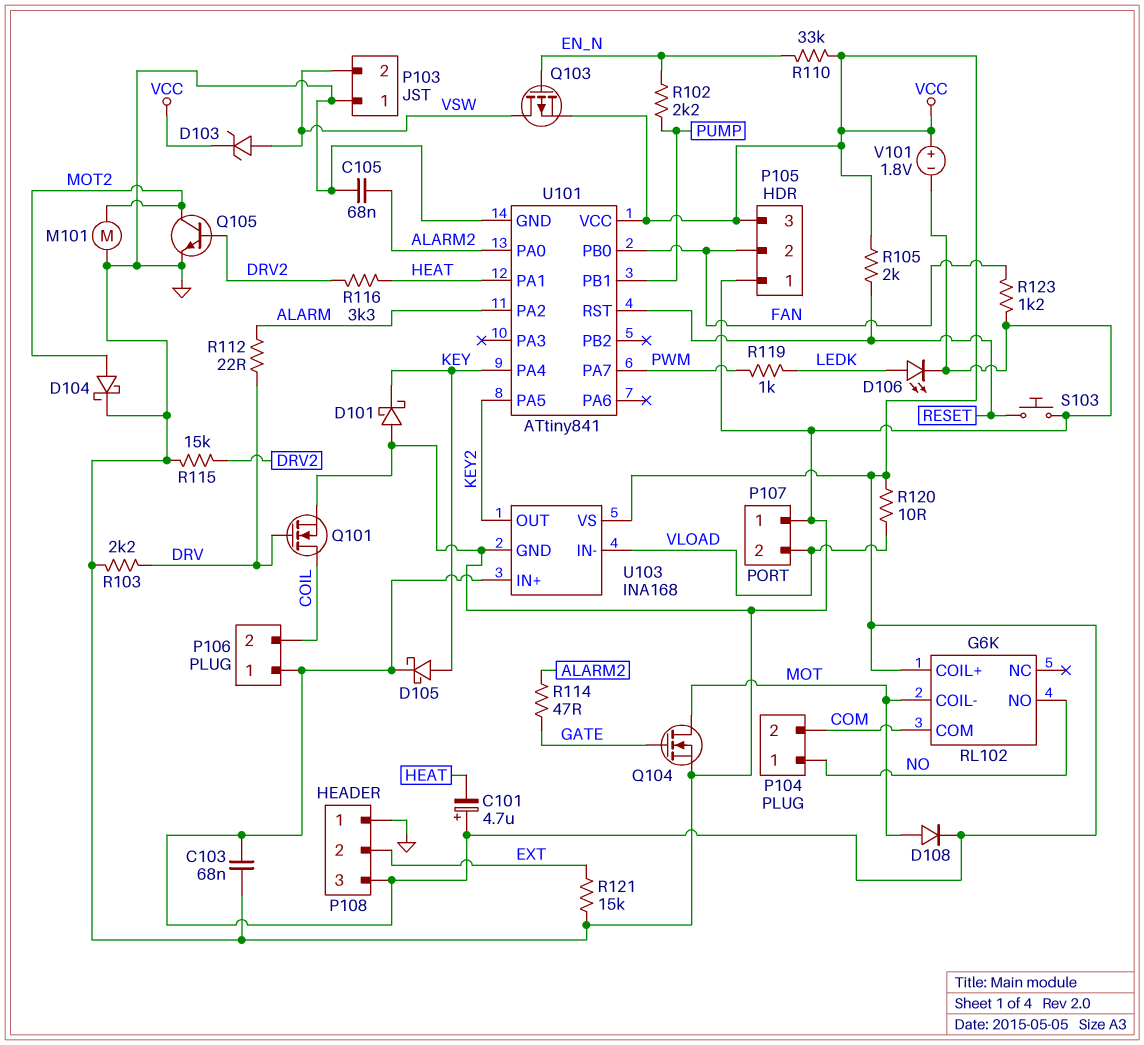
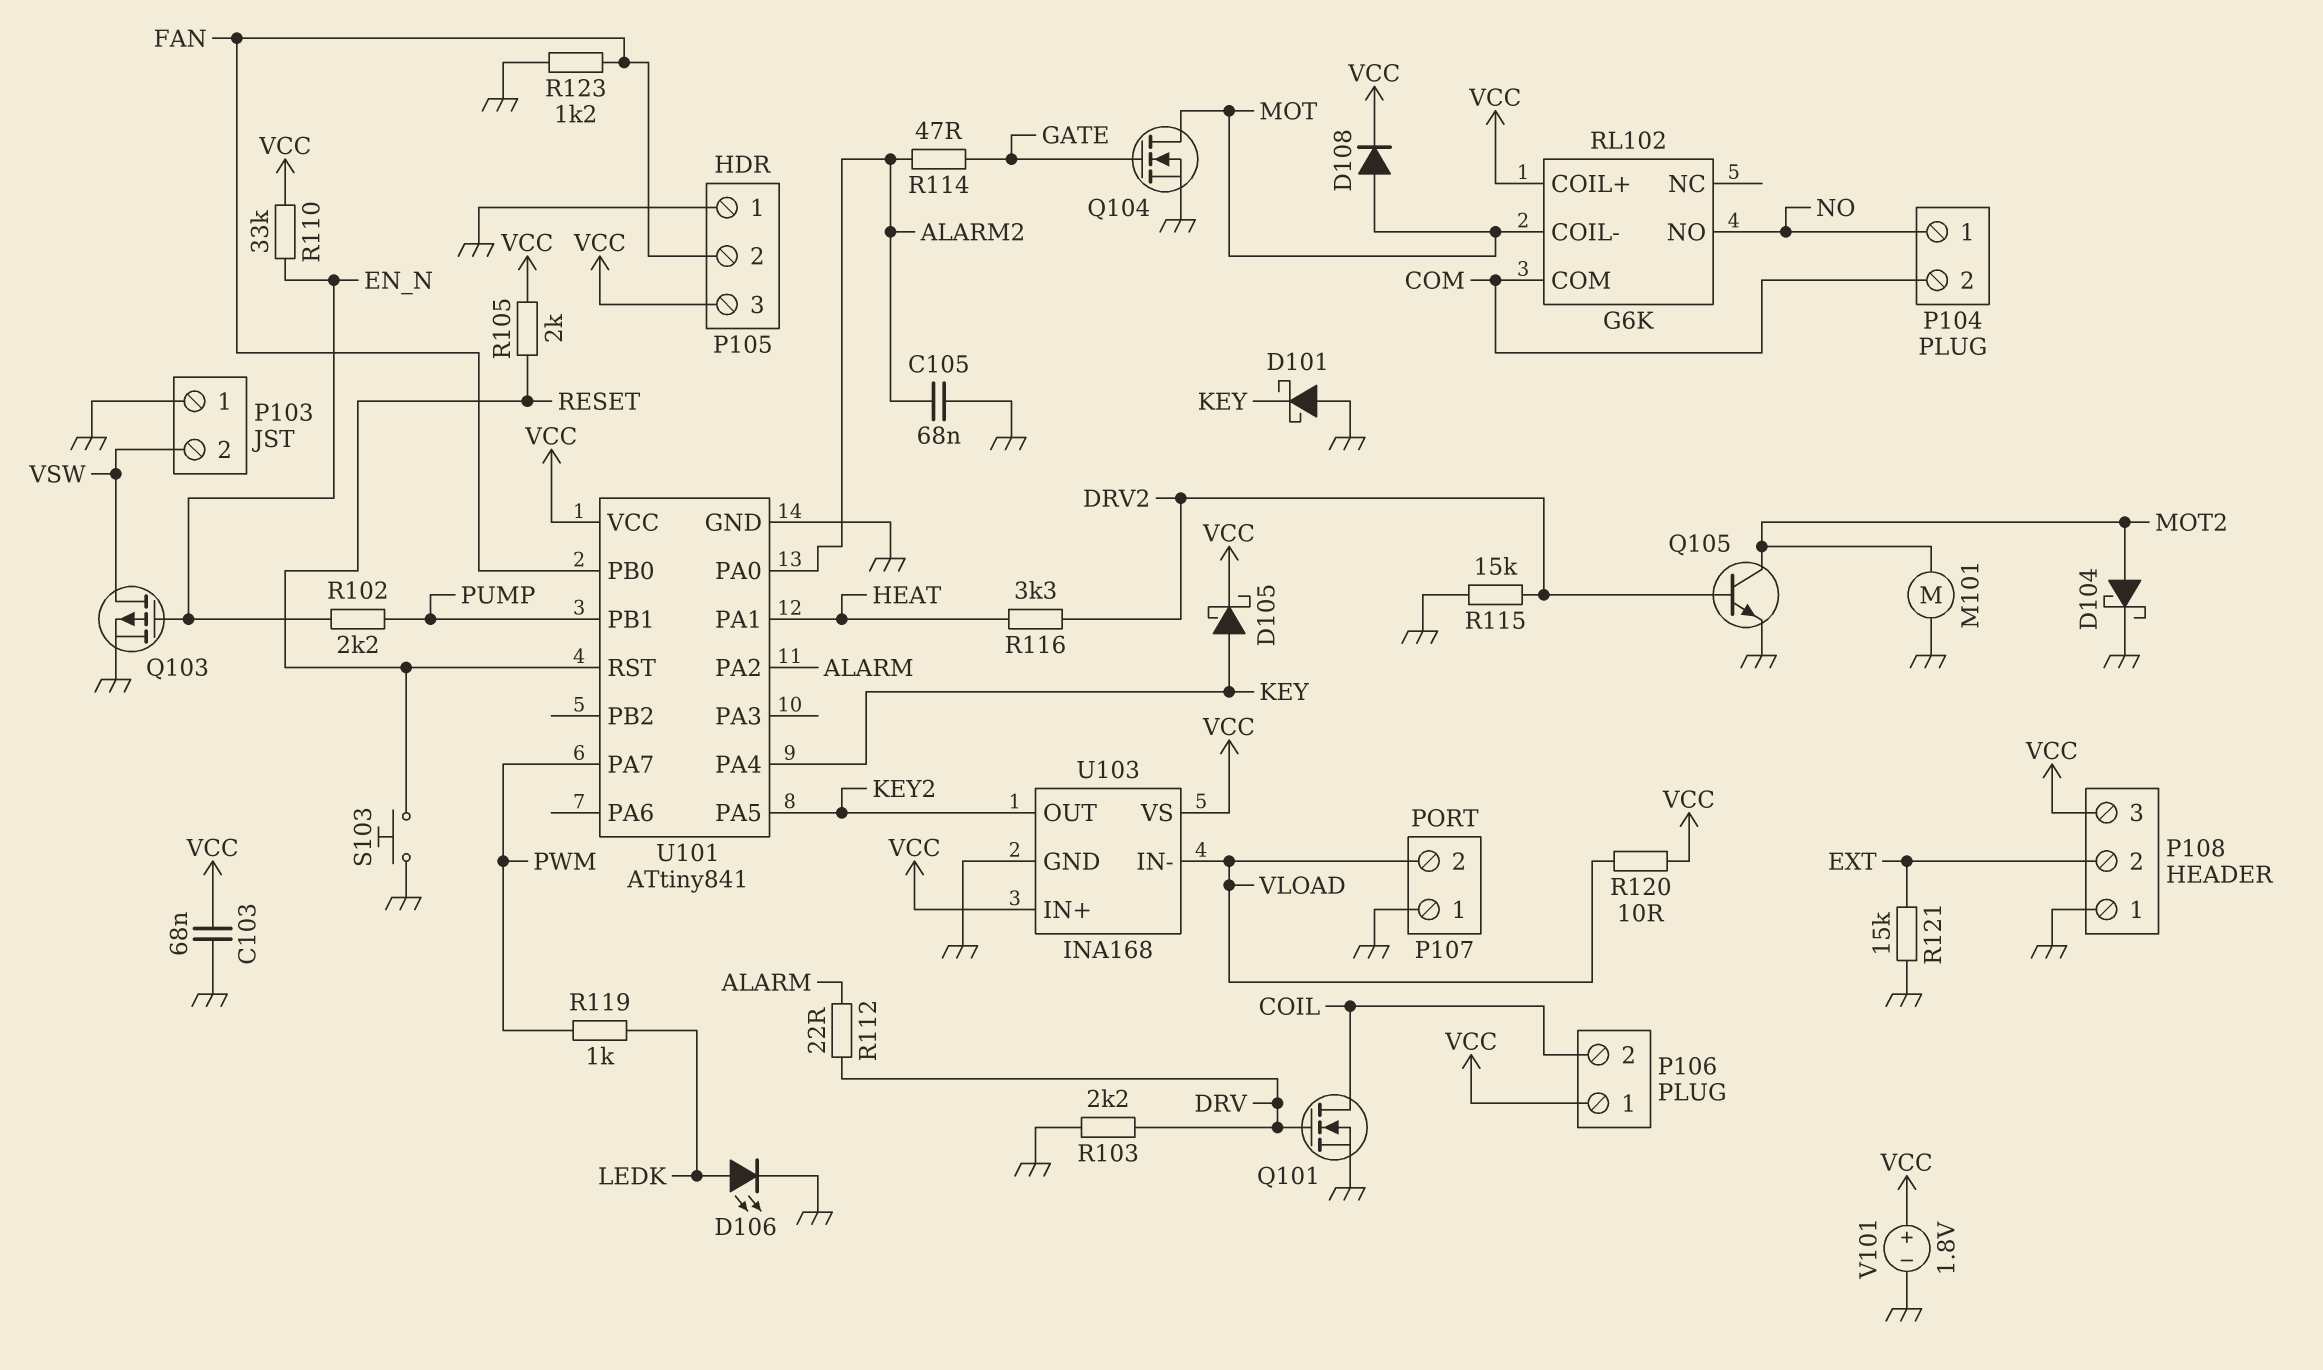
C101: 4.7uF (plus VCC, minus HEAT) -> none
D103: zener (A VSW, K VCC) -> none
Q103: PMOS (G EN_N, D VSW, S VCC) -> PMOS (G EN_N, D VSW, S GND)

